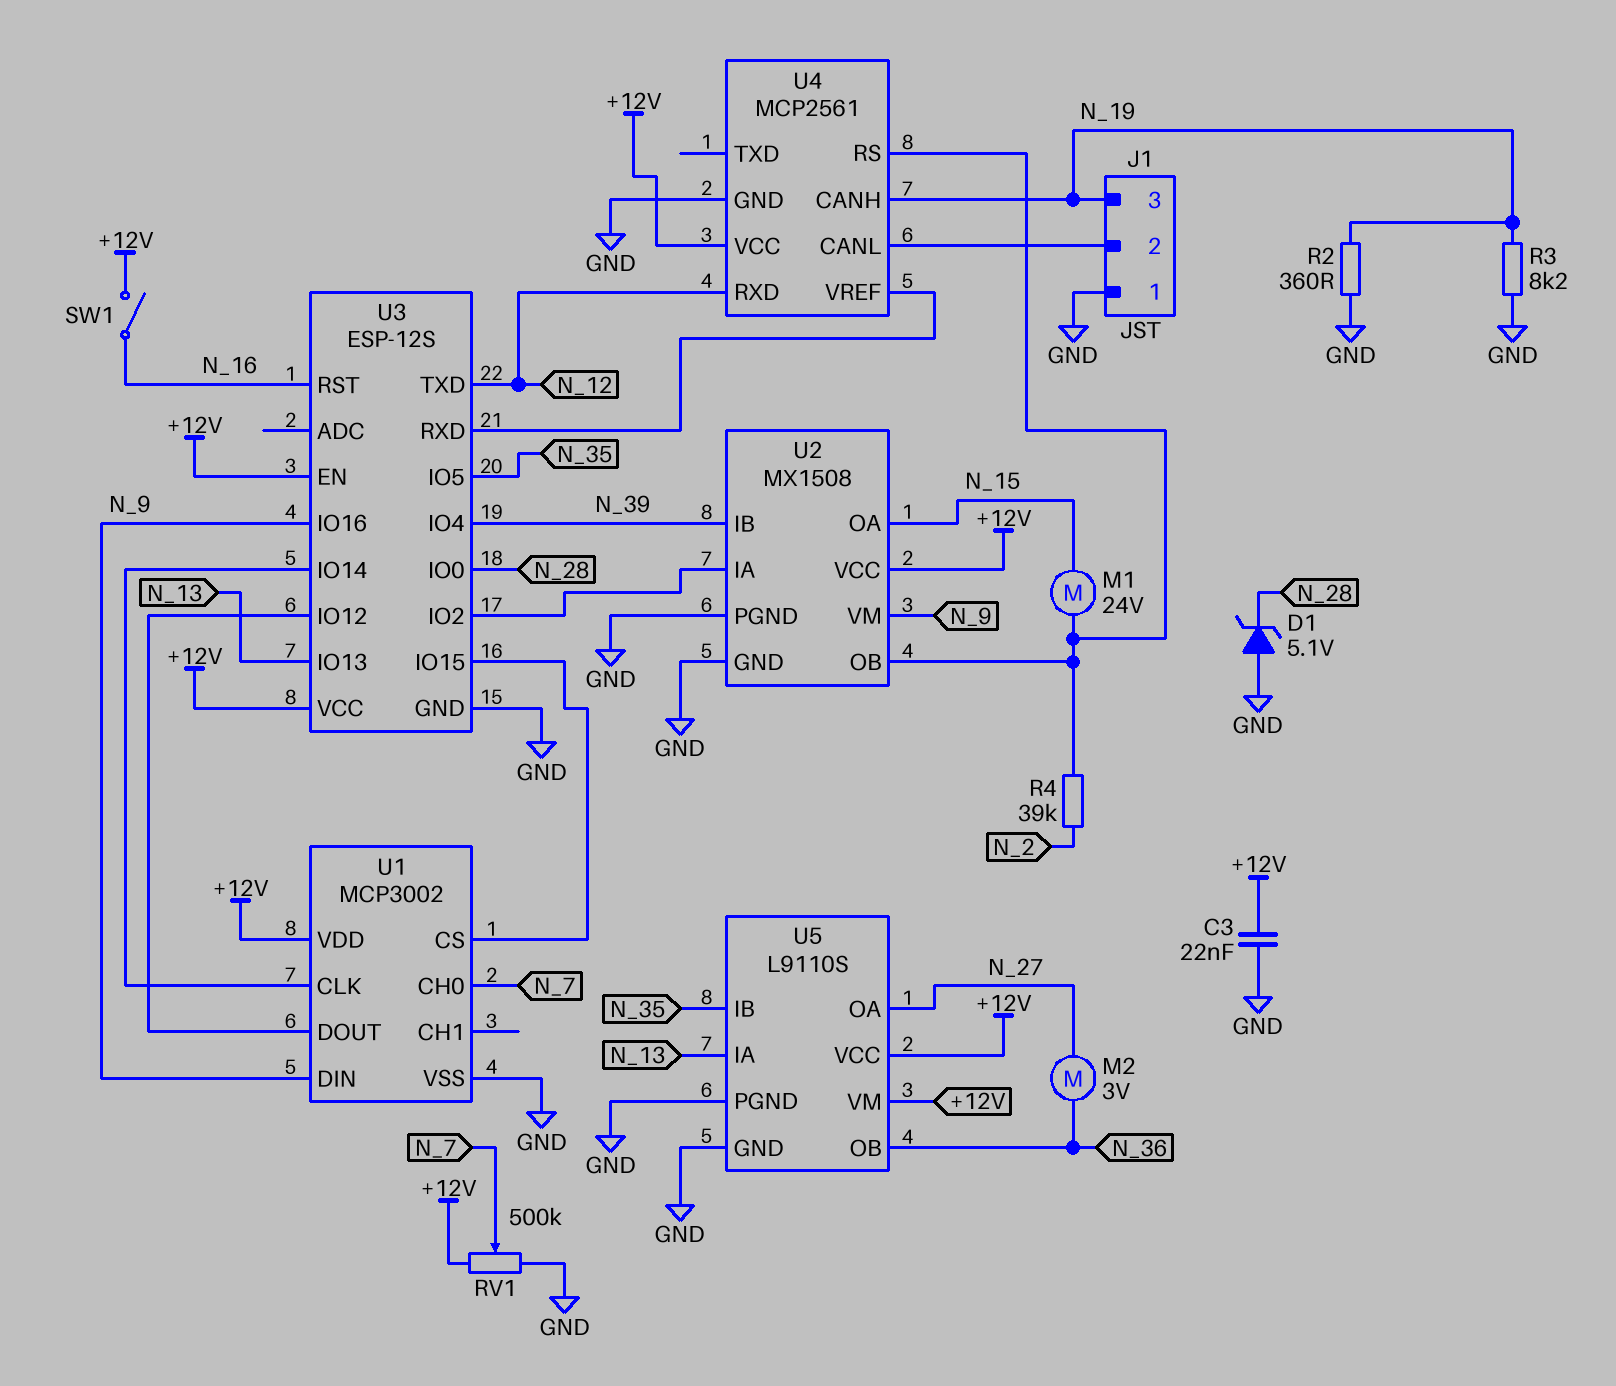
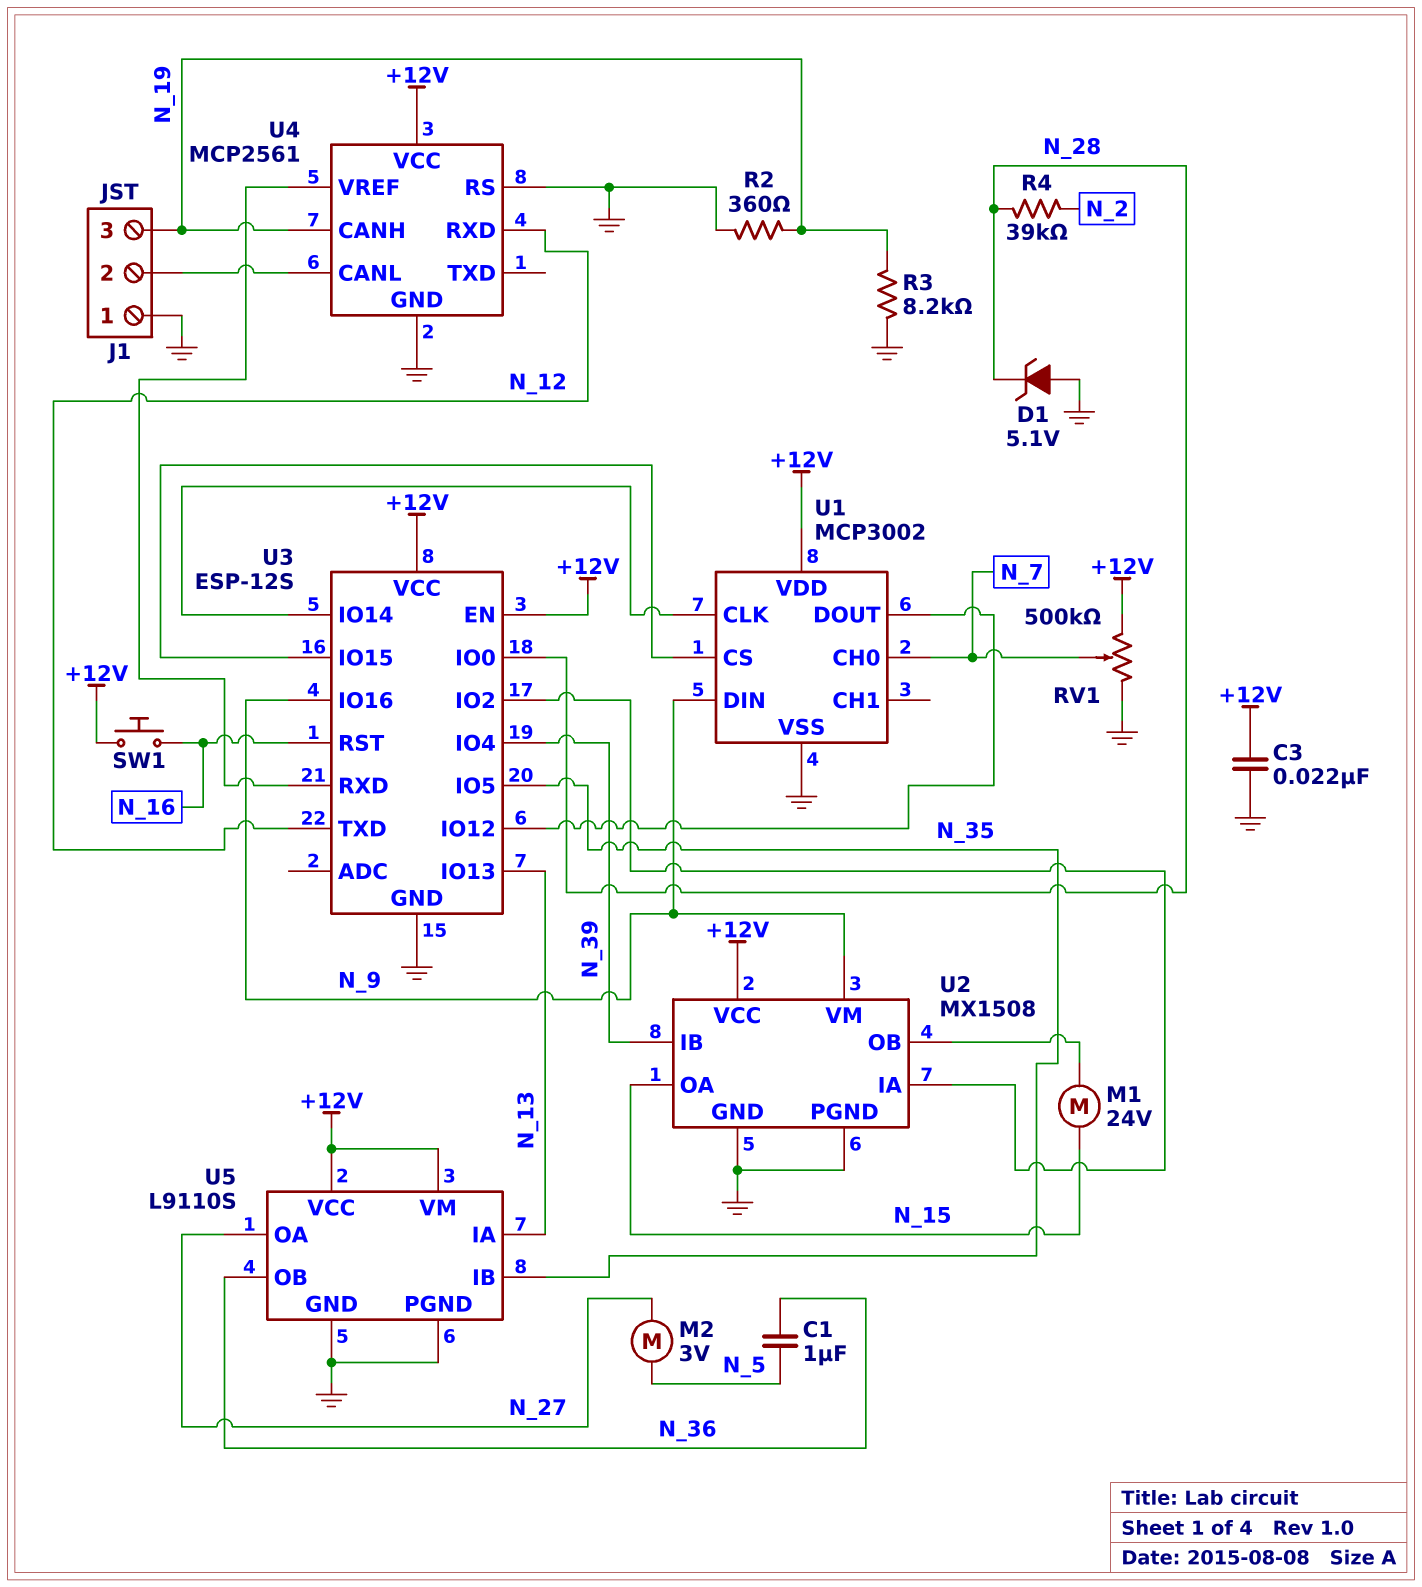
C1: none -> 1uF (N_5, N_36)
M2: motor 3V (N_27, N_36) -> motor 3V (N_5, N_27)
R4: 39k (N_2, U2/OB) -> 39k (N_2, N_28)
SW1: switch (+12V, N_16) -> button (+12V, N_16)
U4 pin RS: U2/OB -> GND

